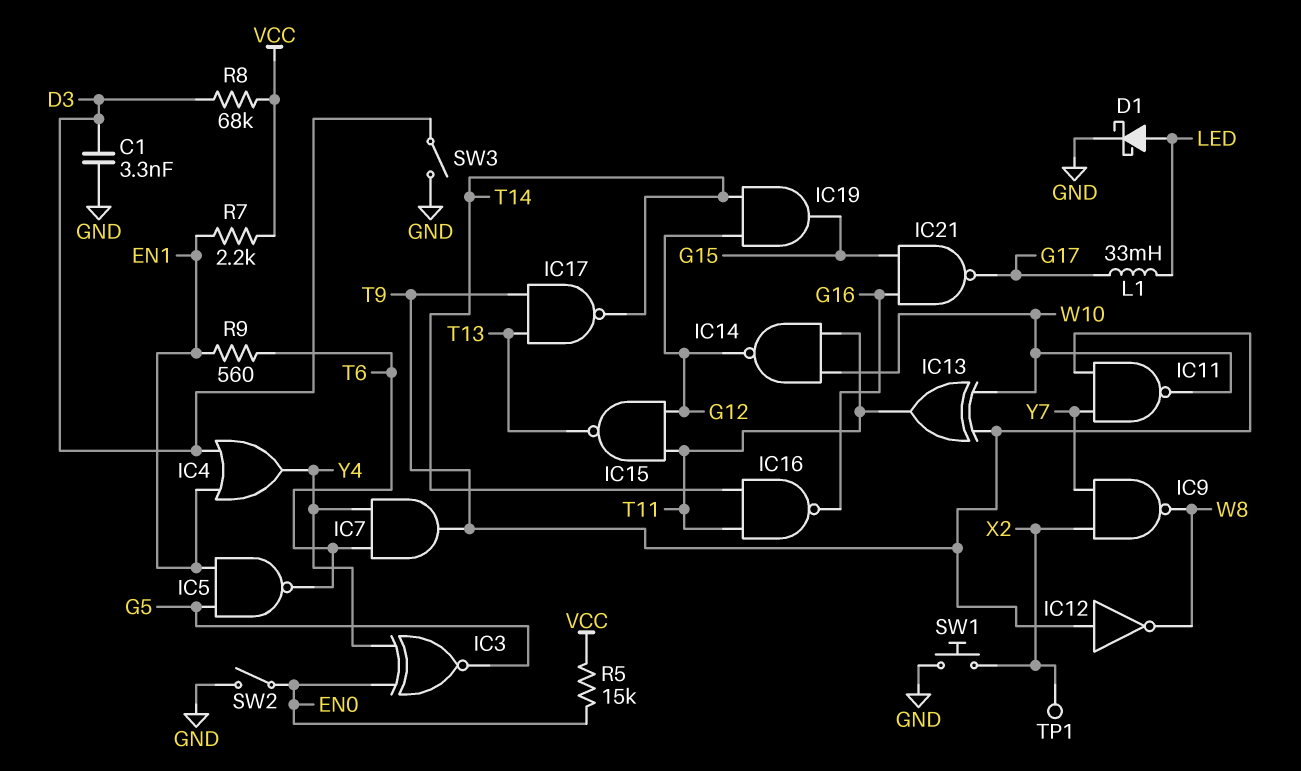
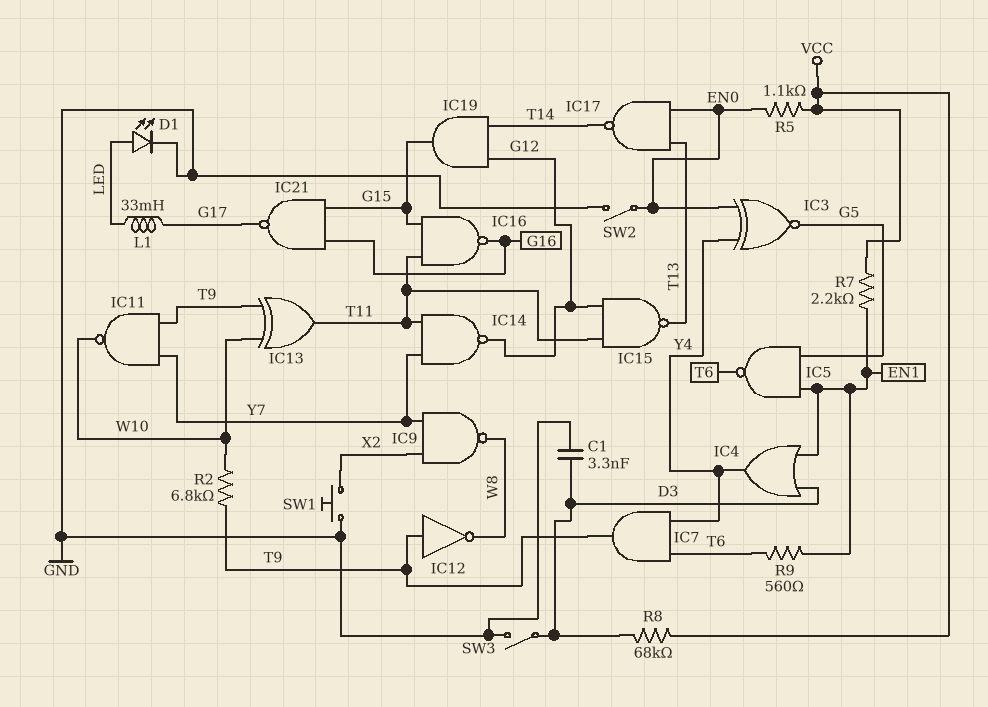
D1: schottky (A LED, K GND) -> LED (A LED, K GND)
IC14: NAND (in T11, in W10, out G12) -> NAND (in T11, in Y7, out G12)
IC16: NAND (in T11, in T14, out G16) -> NAND (in G15, in T11, out G16)
IC17: NAND (in T9, in T13, out T14) -> NAND (in EN0, in T13, out T14)
R2: none -> 6.8k (T9, W10)
R5: 15k (EN0, VCC) -> 1.1k (EN0, VCC)
TP1: test point (X2) -> none

